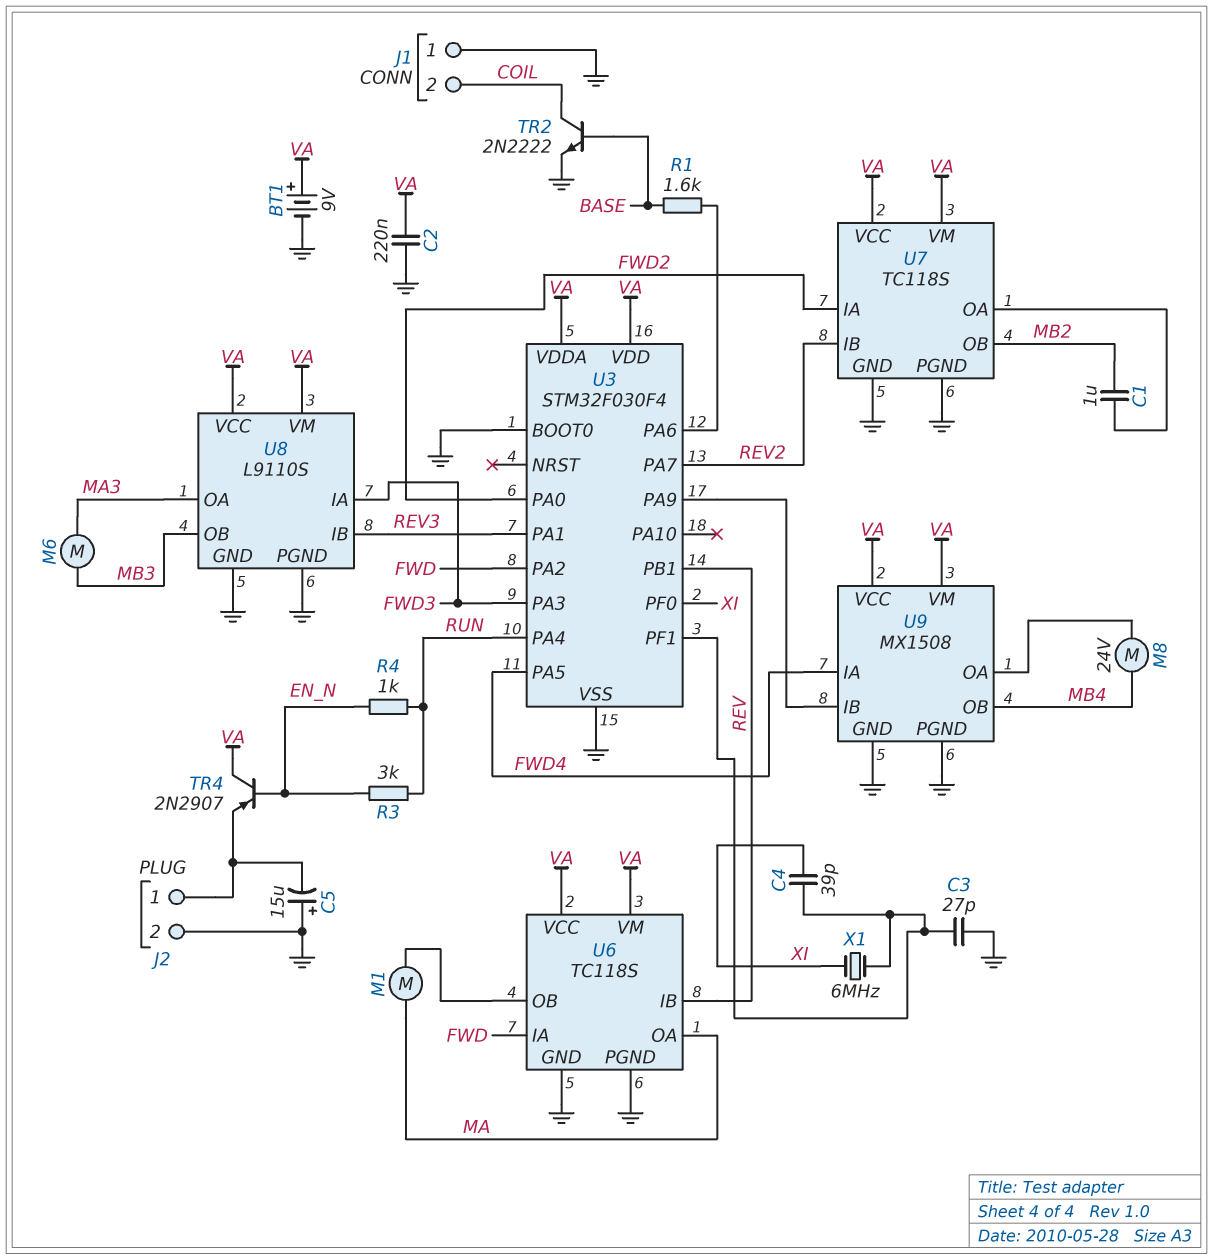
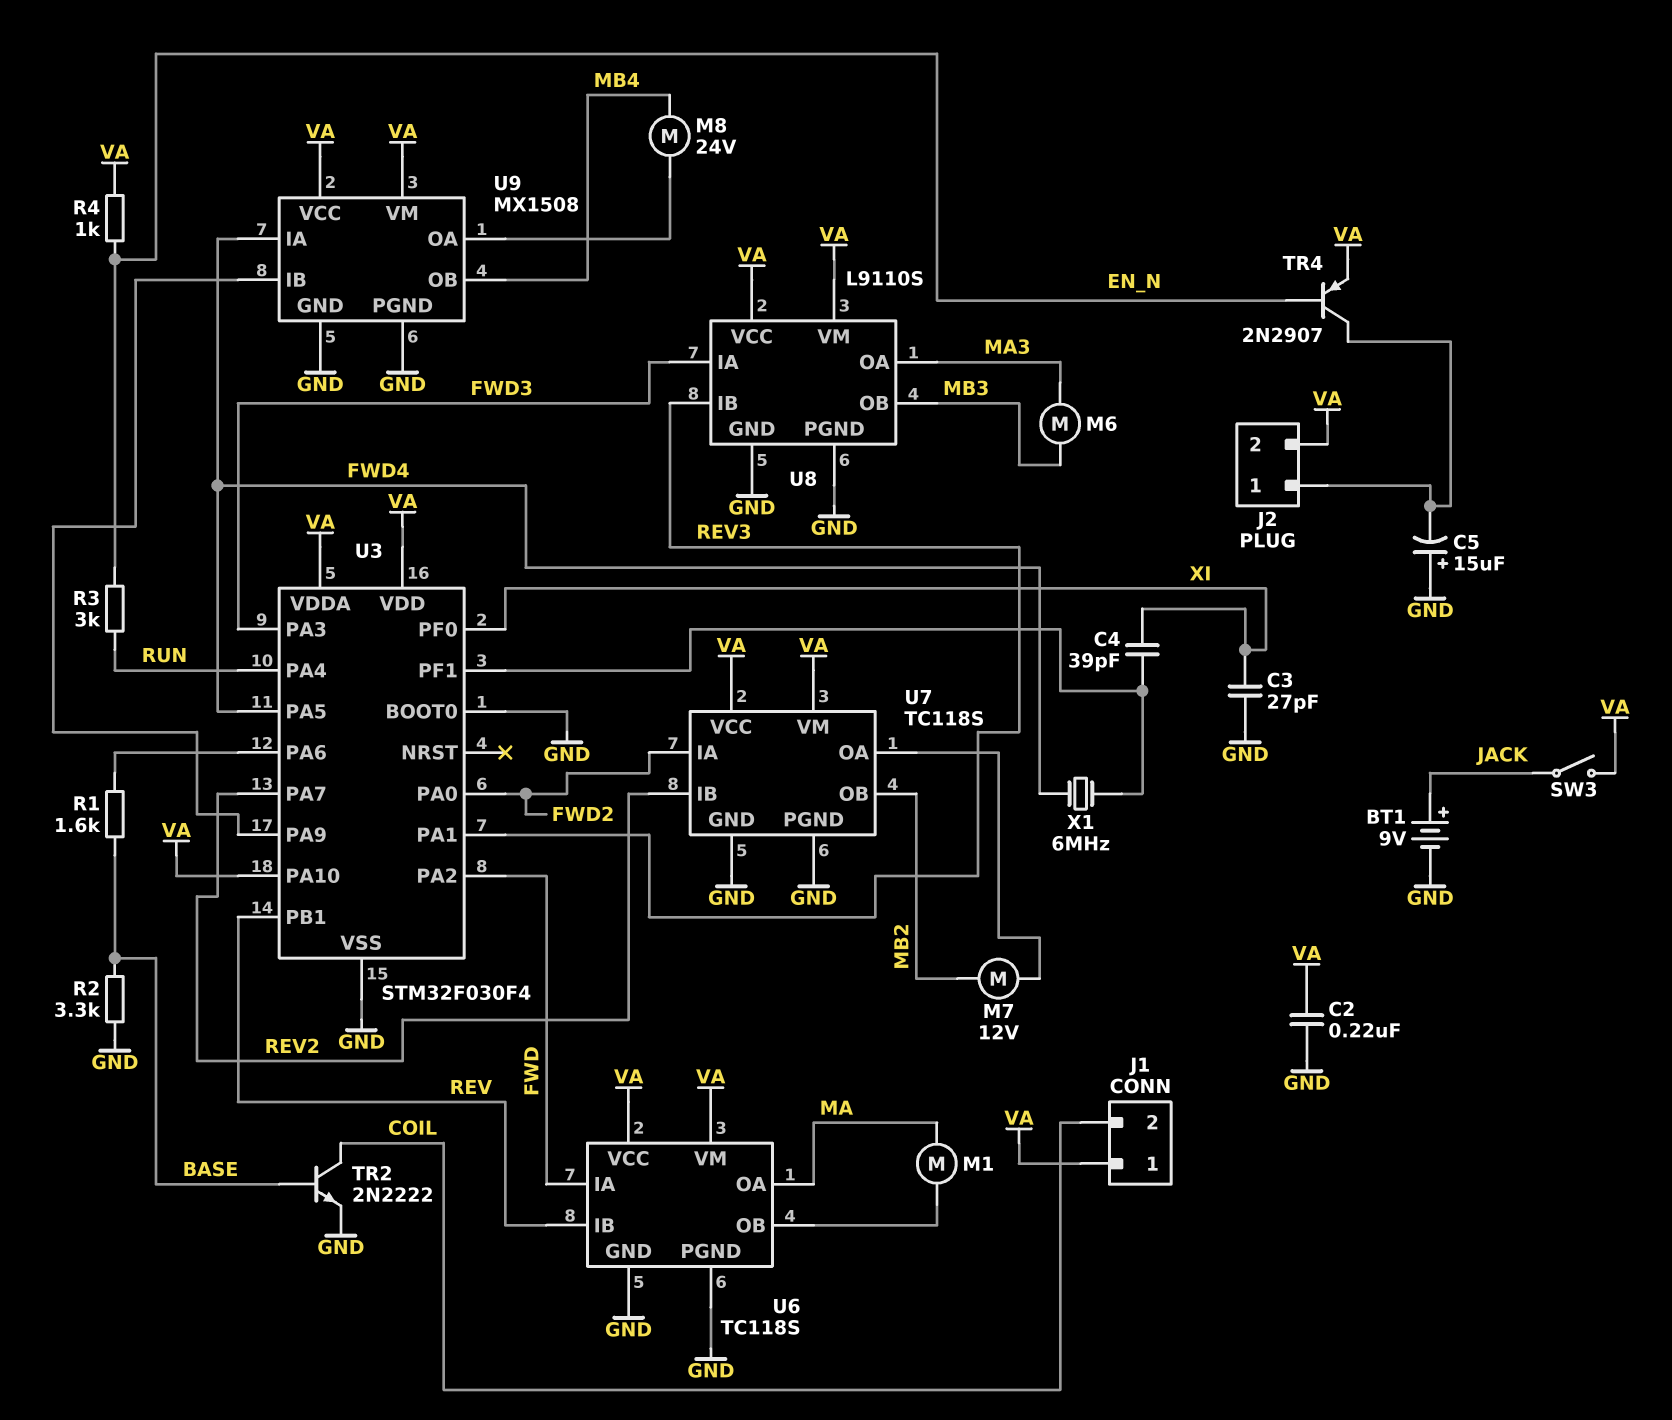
BT1: 9V (plus VA, minus GND) -> 9V (plus JACK, minus GND)
C1: 1uF (MB2, U7/OA) -> none
C3: 27pF (GND, U3/PF1) -> 27pF (GND, XI)
J1 pin 1: GND -> VA
J2 pin 2: GND -> VA
M7: none -> motor 12V (MB2, U7/OA)
R2: none -> 3.3k (BASE, GND)
R4: 1k (EN_N, RUN) -> 1k (EN_N, VA)
SW3: none -> switch (JACK, VA)
TR4: PNP 2N2907 (B EN_N, C VA, E J2/1) -> PNP 2N2907 (B EN_N, C J2/1, E VA)
U3 pin PA10: none -> VA
X1: 6MHz (U3/PF1, XI) -> 6MHz (FWD4, U3/PF1)

